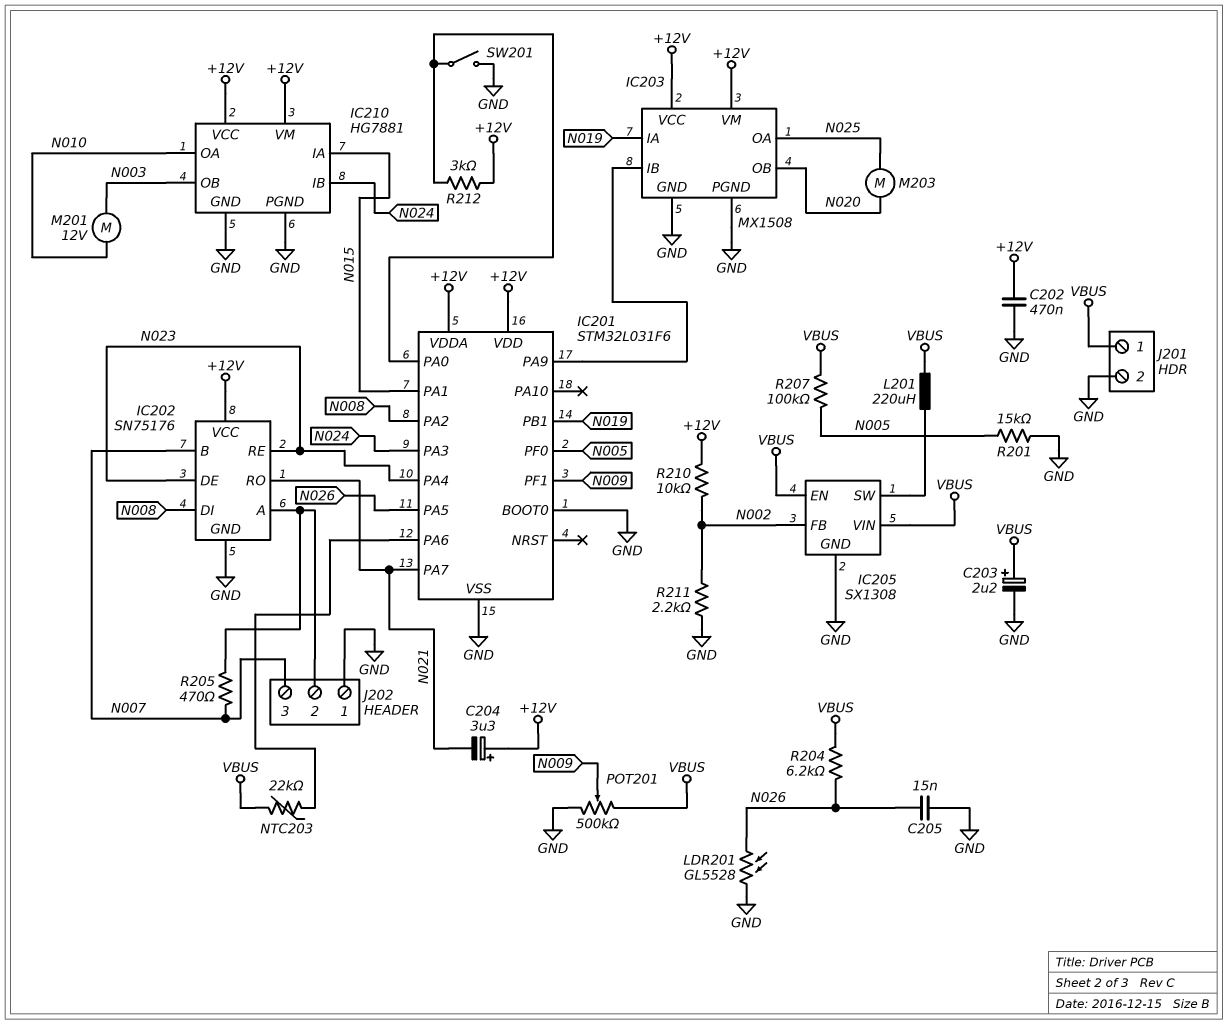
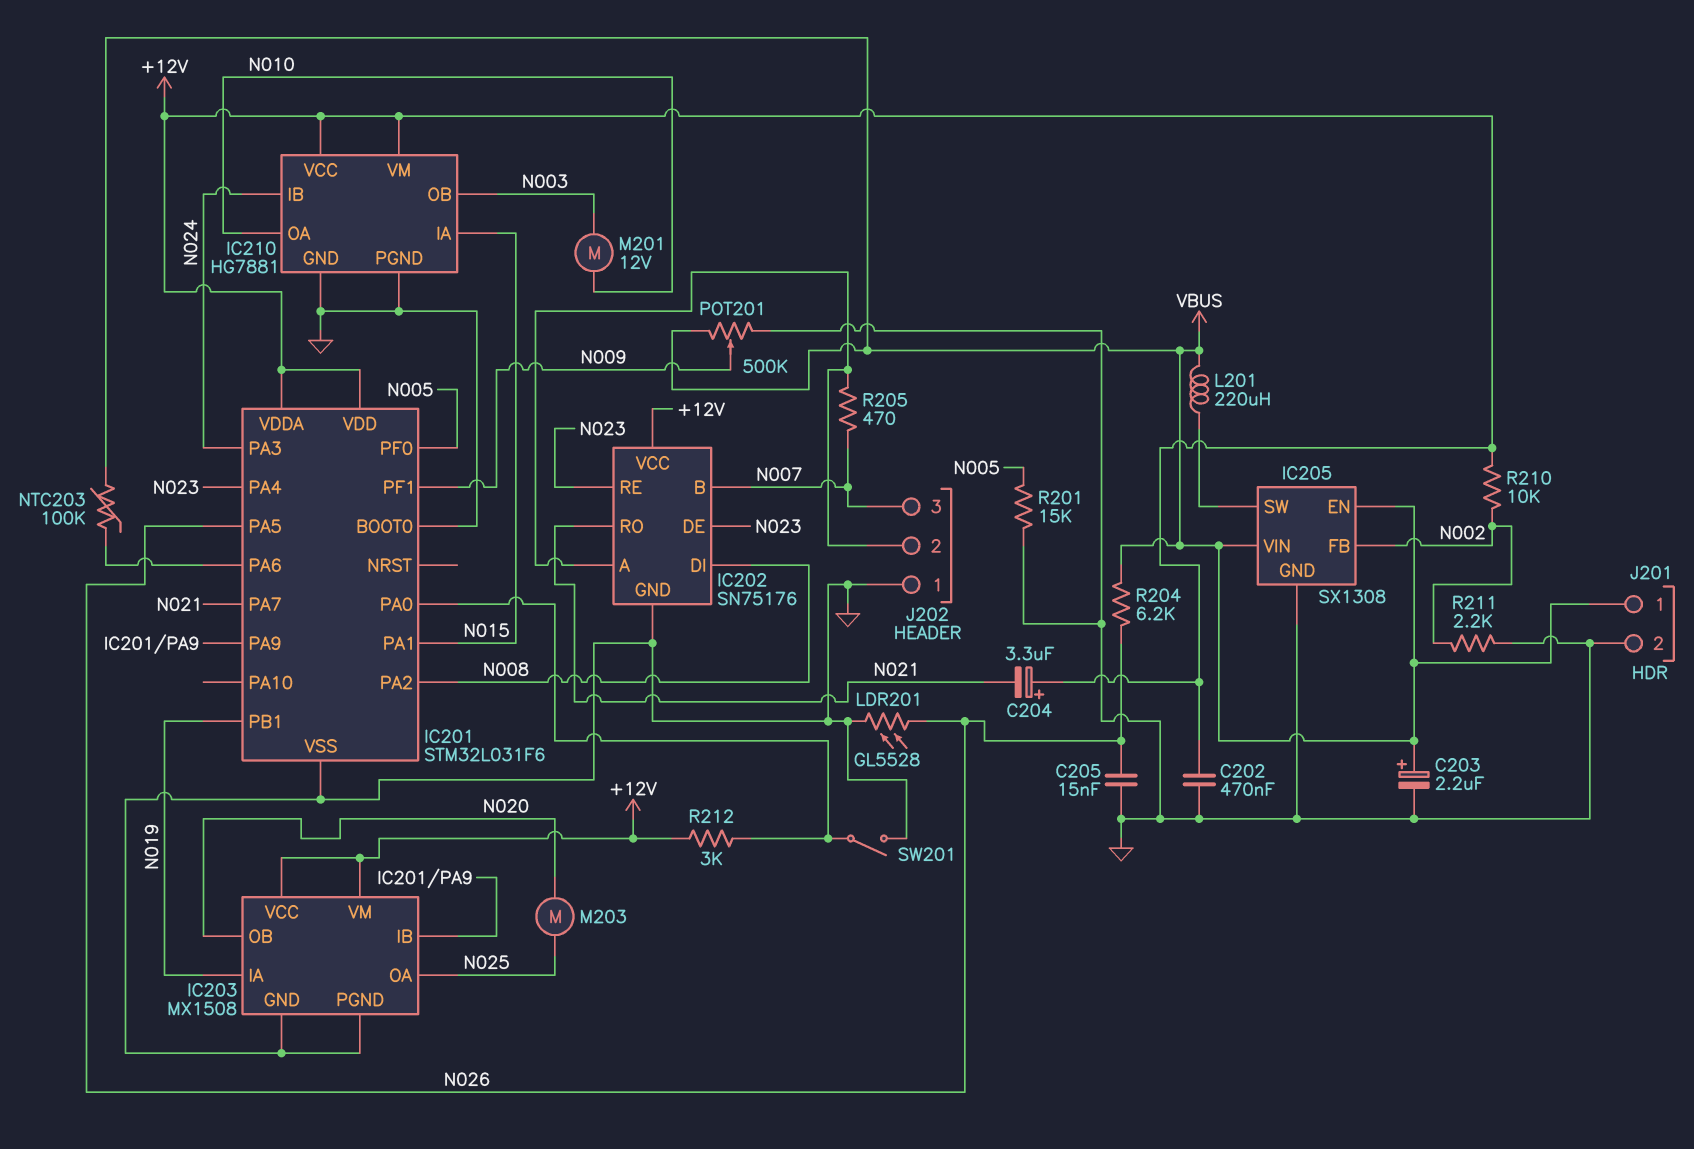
NTC203: 22k (IC201/PA6, VBUS) -> 100k (IC201/PA6, VBUS)
R207: 100k (N005, VBUS) -> none

